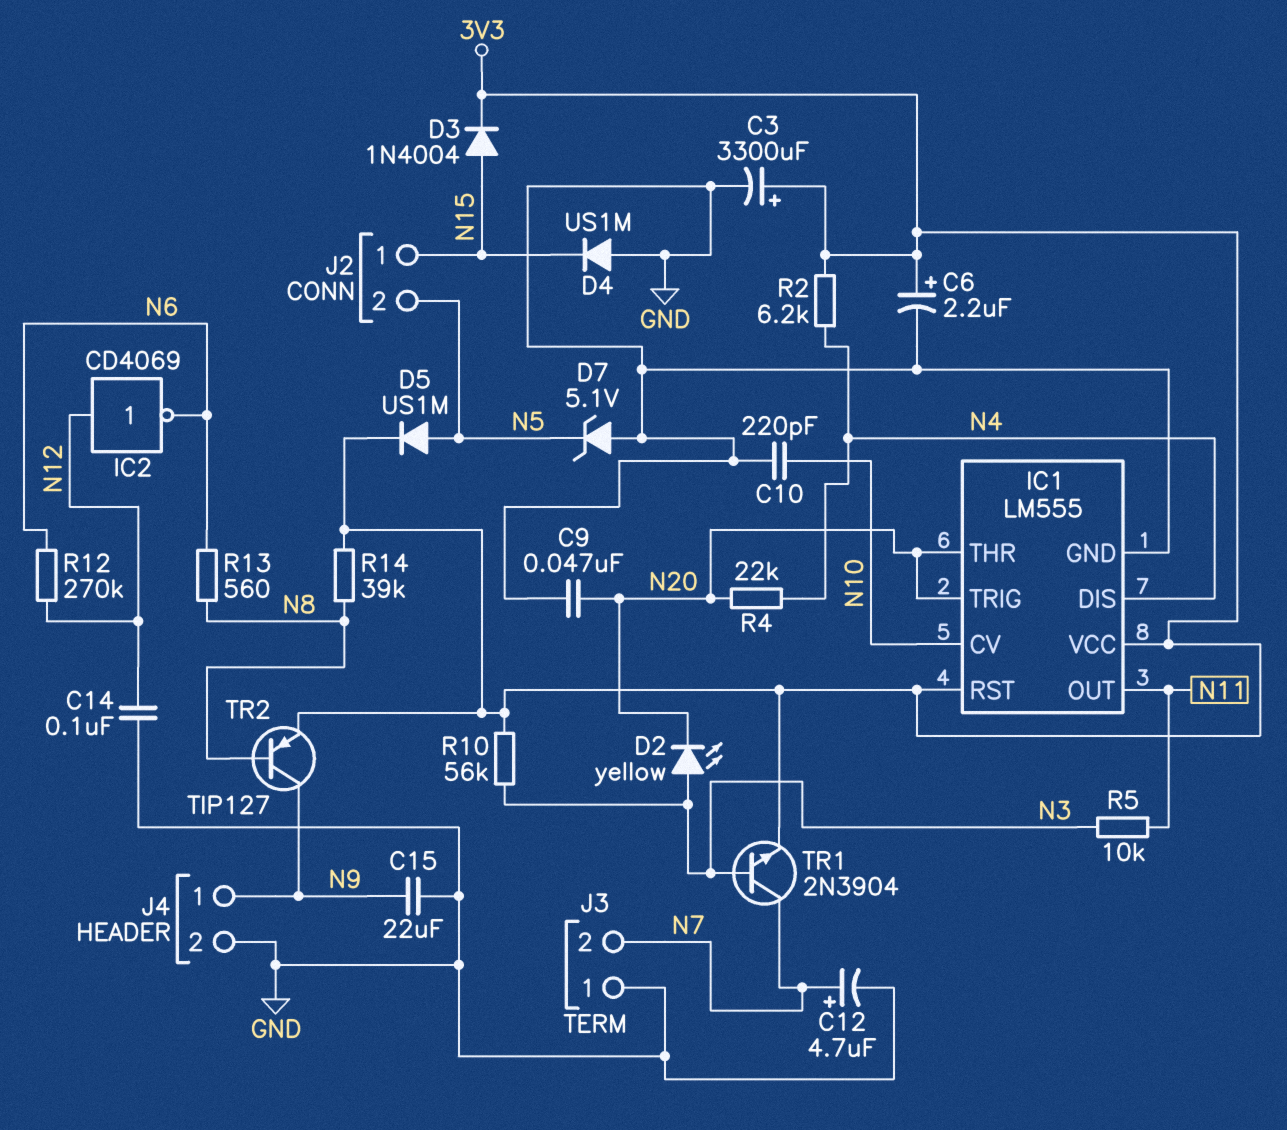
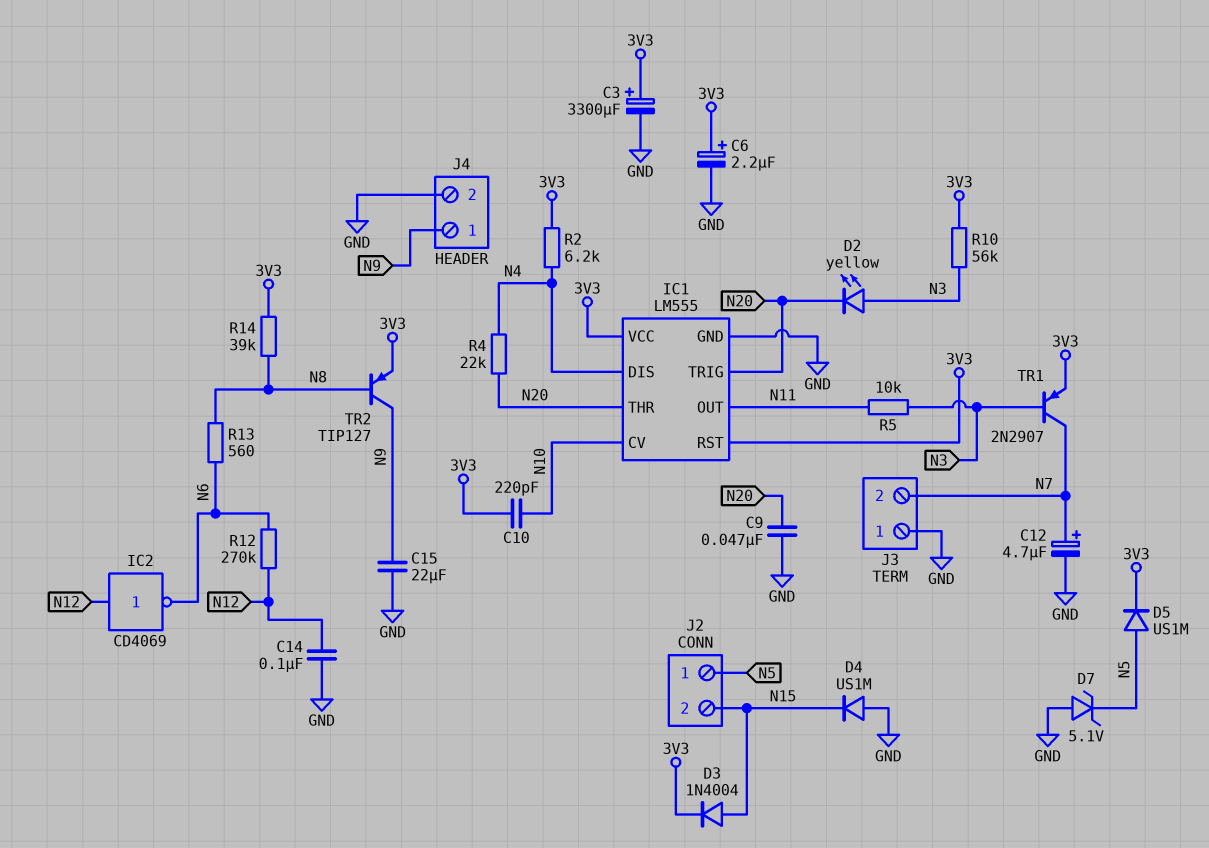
C10: 220pF (GND, N10) -> 220pF (3V3, N10)
J2 pin 1: N15 -> N5
J2 pin 2: N5 -> N15
TR1: NPN 2N3904 (B N3, C N7, E 3V3) -> PNP 2N2907 (B N3, C N7, E 3V3)

